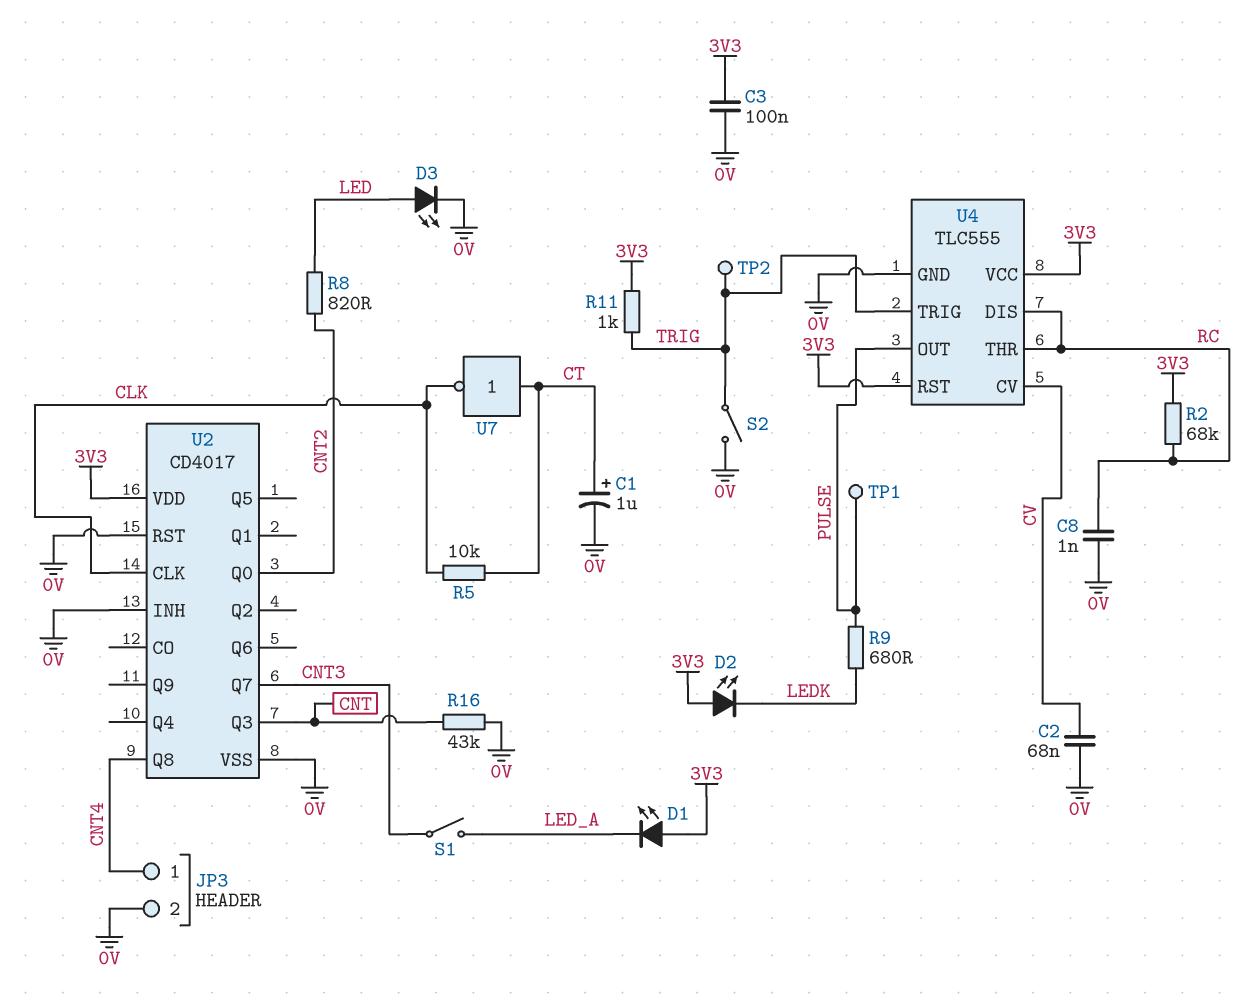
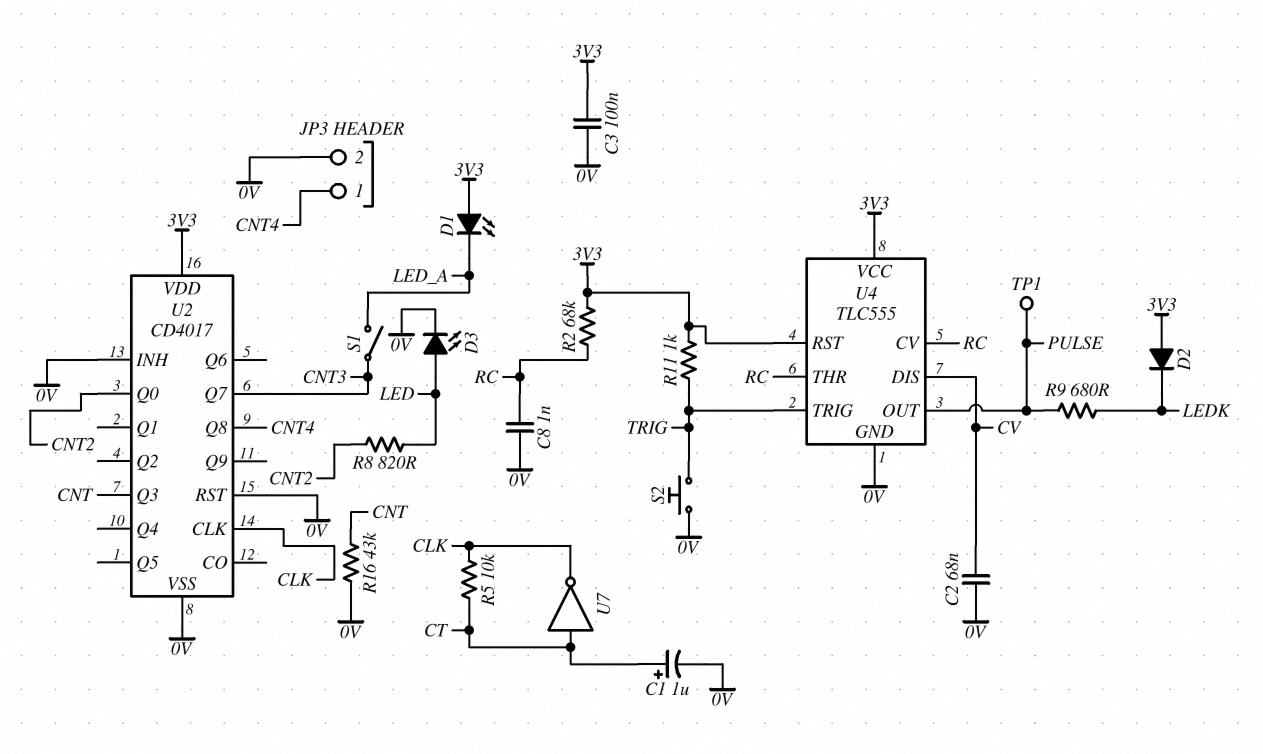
D2: LED (A 3V3, K LEDK) -> diode (A 3V3, K LEDK)
S2: switch (0V, TRIG) -> button (0V, TRIG)
TP2: test point (TRIG) -> none
U4 pin CV: CV -> RC
U4 pin DIS: RC -> CV

